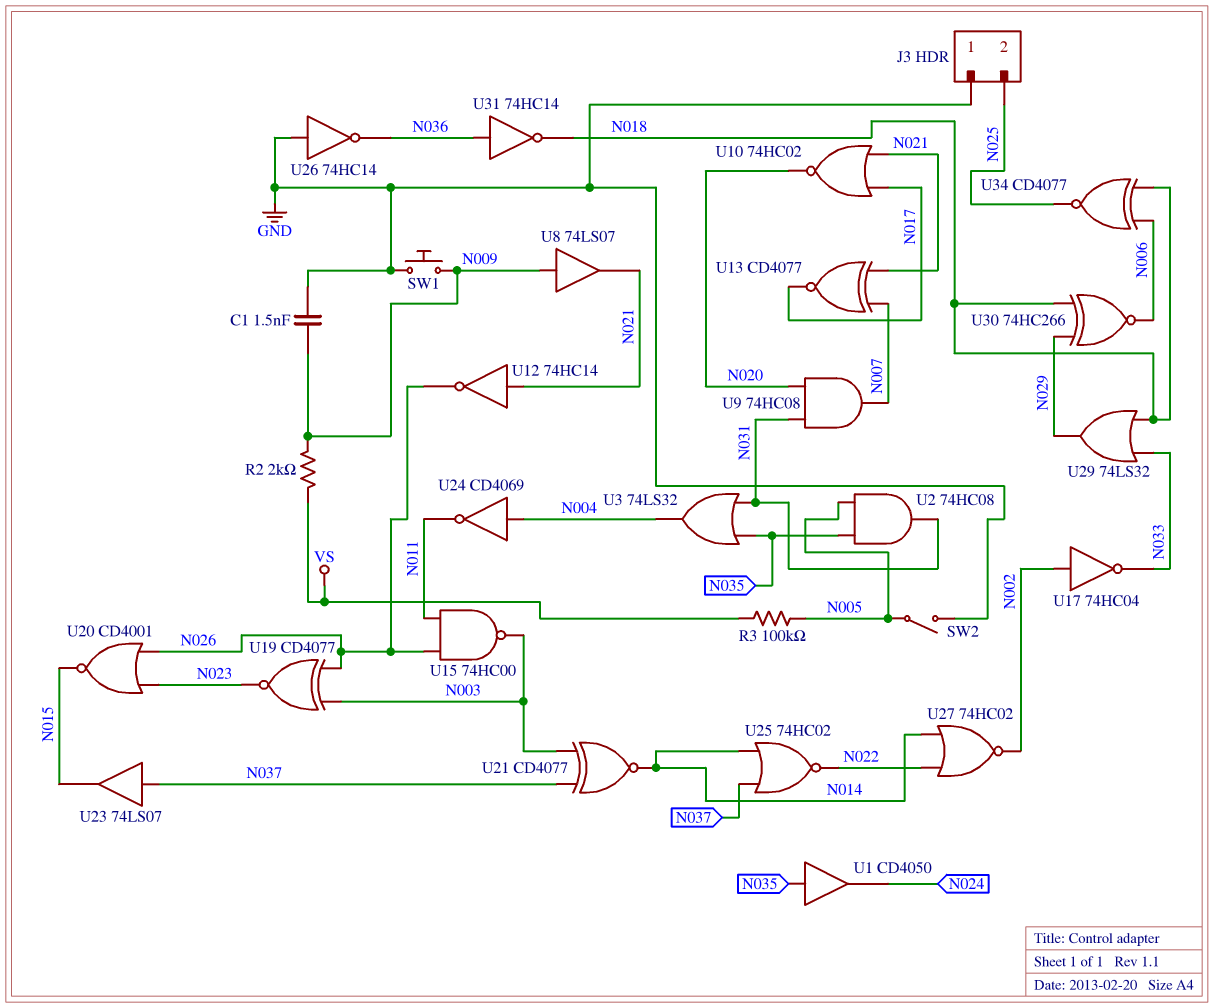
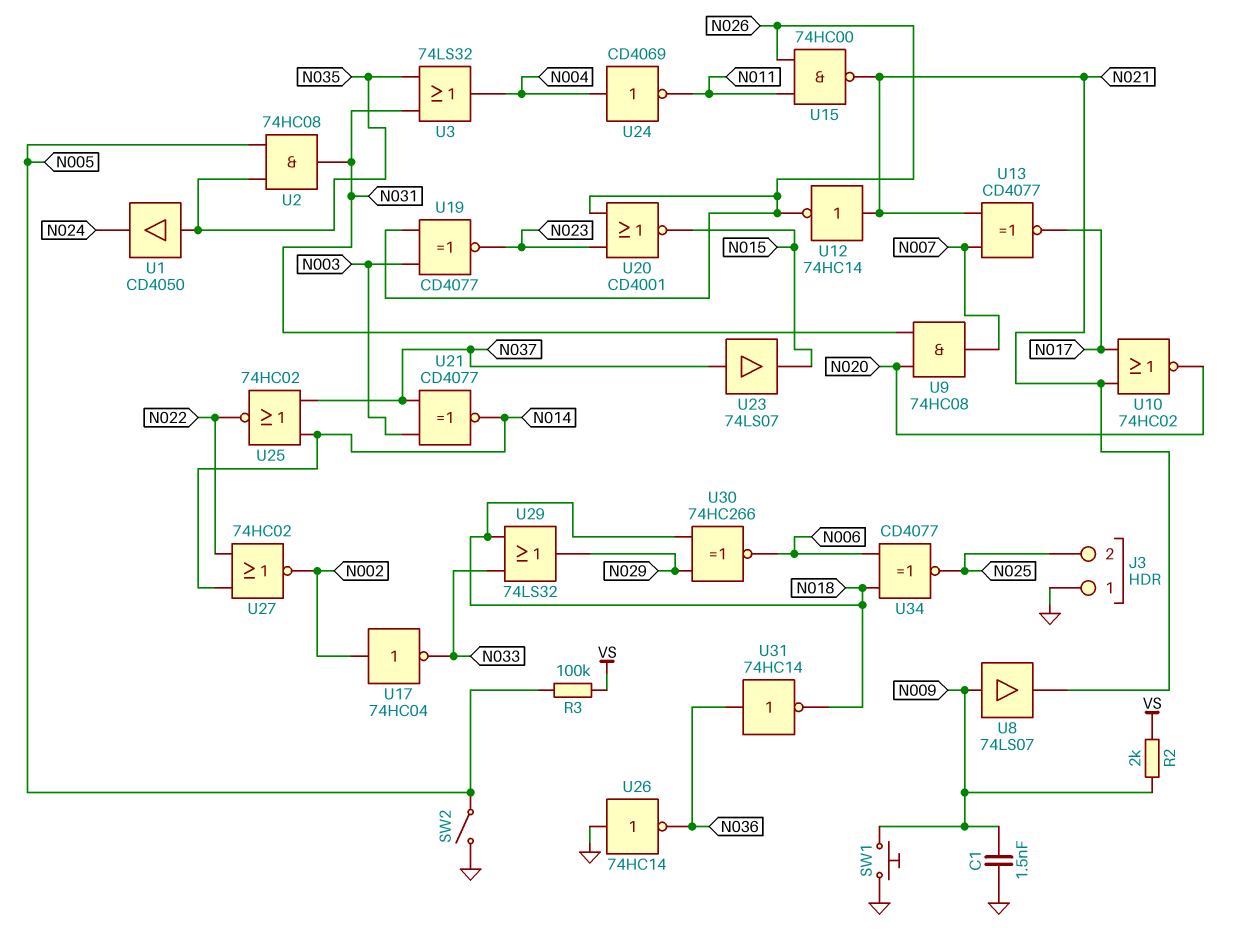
U15: NAND 74HC00 (in N011, in N026, out N003) -> NAND 74HC00 (in N011, in N026, out N021)

